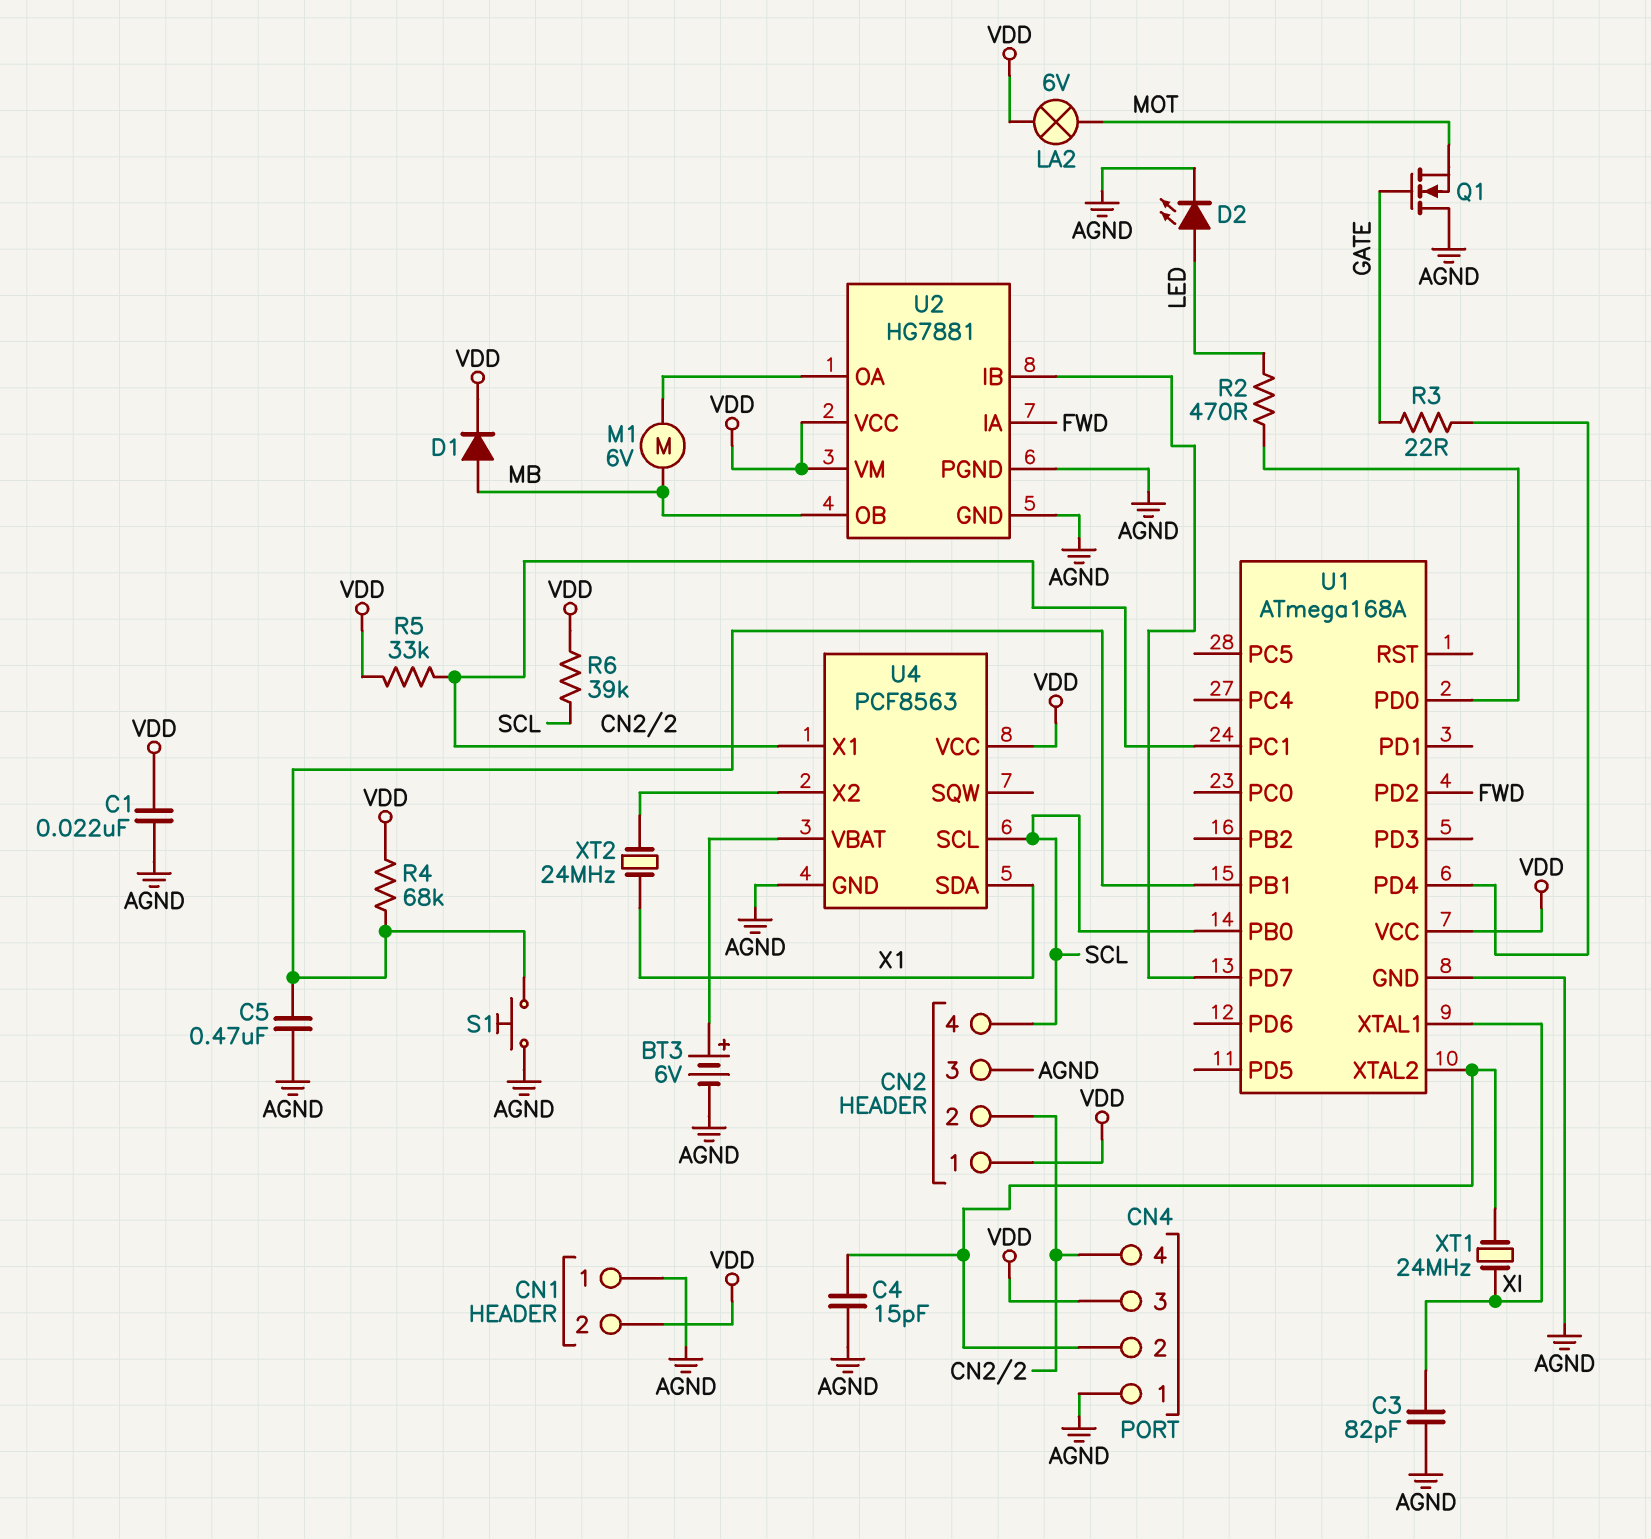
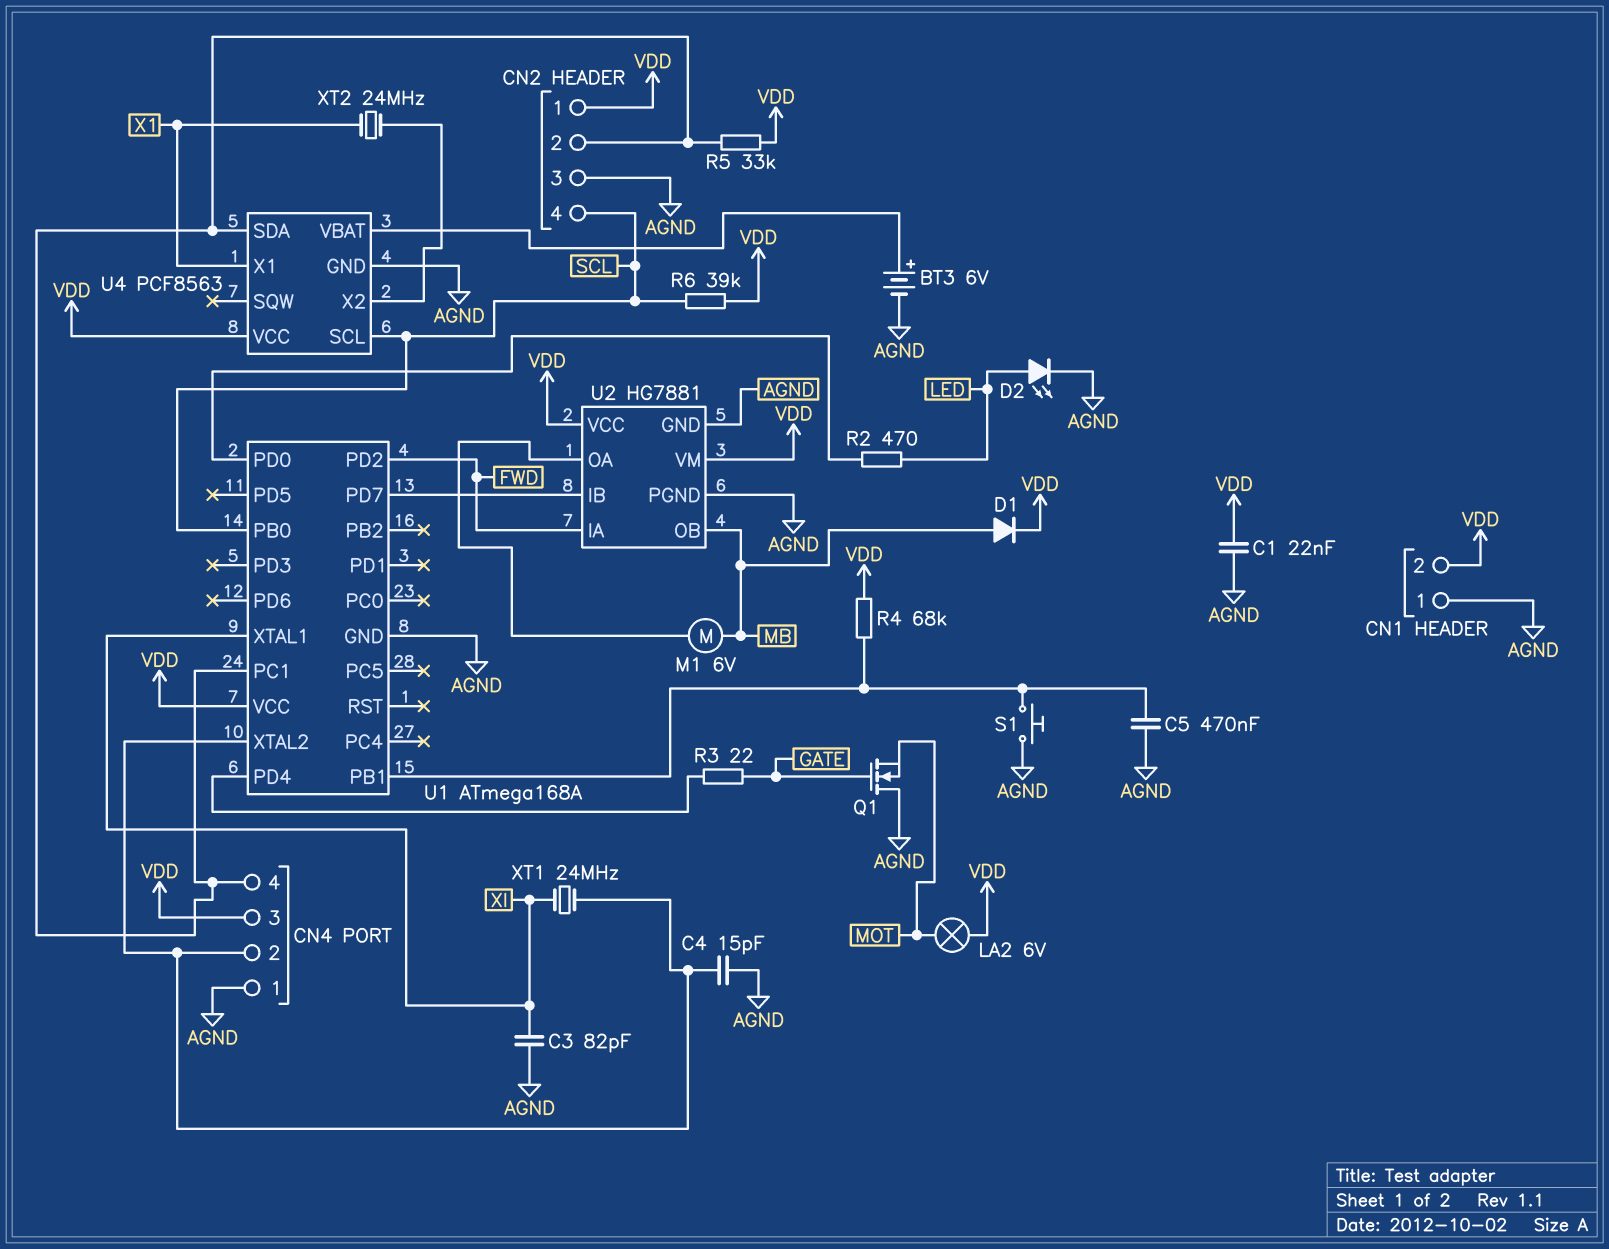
U4 pin SDA: X1 -> CN2/2
U4 pin X1: CN2/2 -> X1

